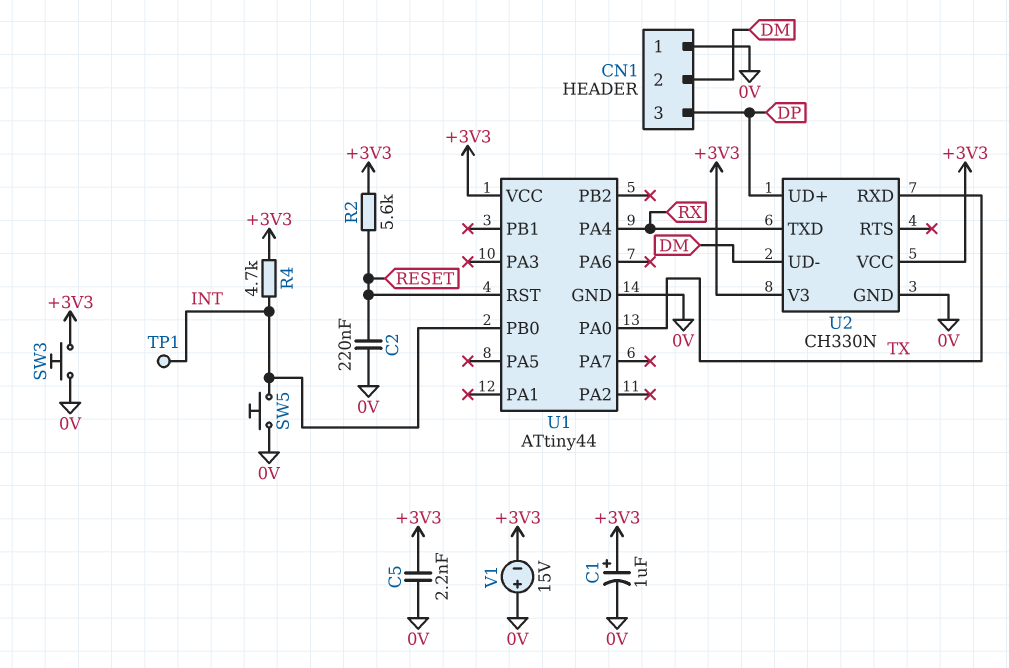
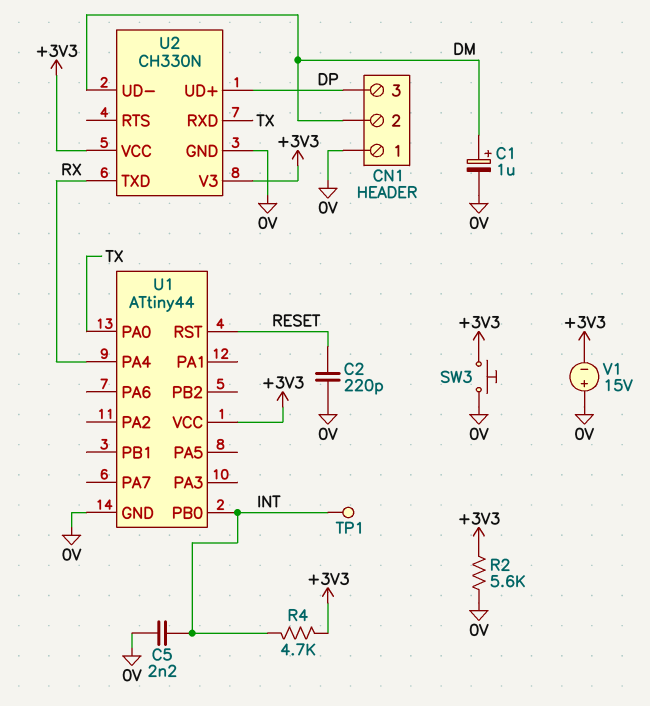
C1: 1uF (plus +3V3, minus 0V) -> 1uF (plus DM, minus 0V)
C2: 220nF (0V, RESET) -> 220pF (0V, RESET)
C5: 2.2nF (+3V3, 0V) -> 2.2nF (0V, INT)
R2: 5.6k (+3V3, RESET) -> 5.6k (+3V3, 0V)
SW5: button (0V, INT) -> none

